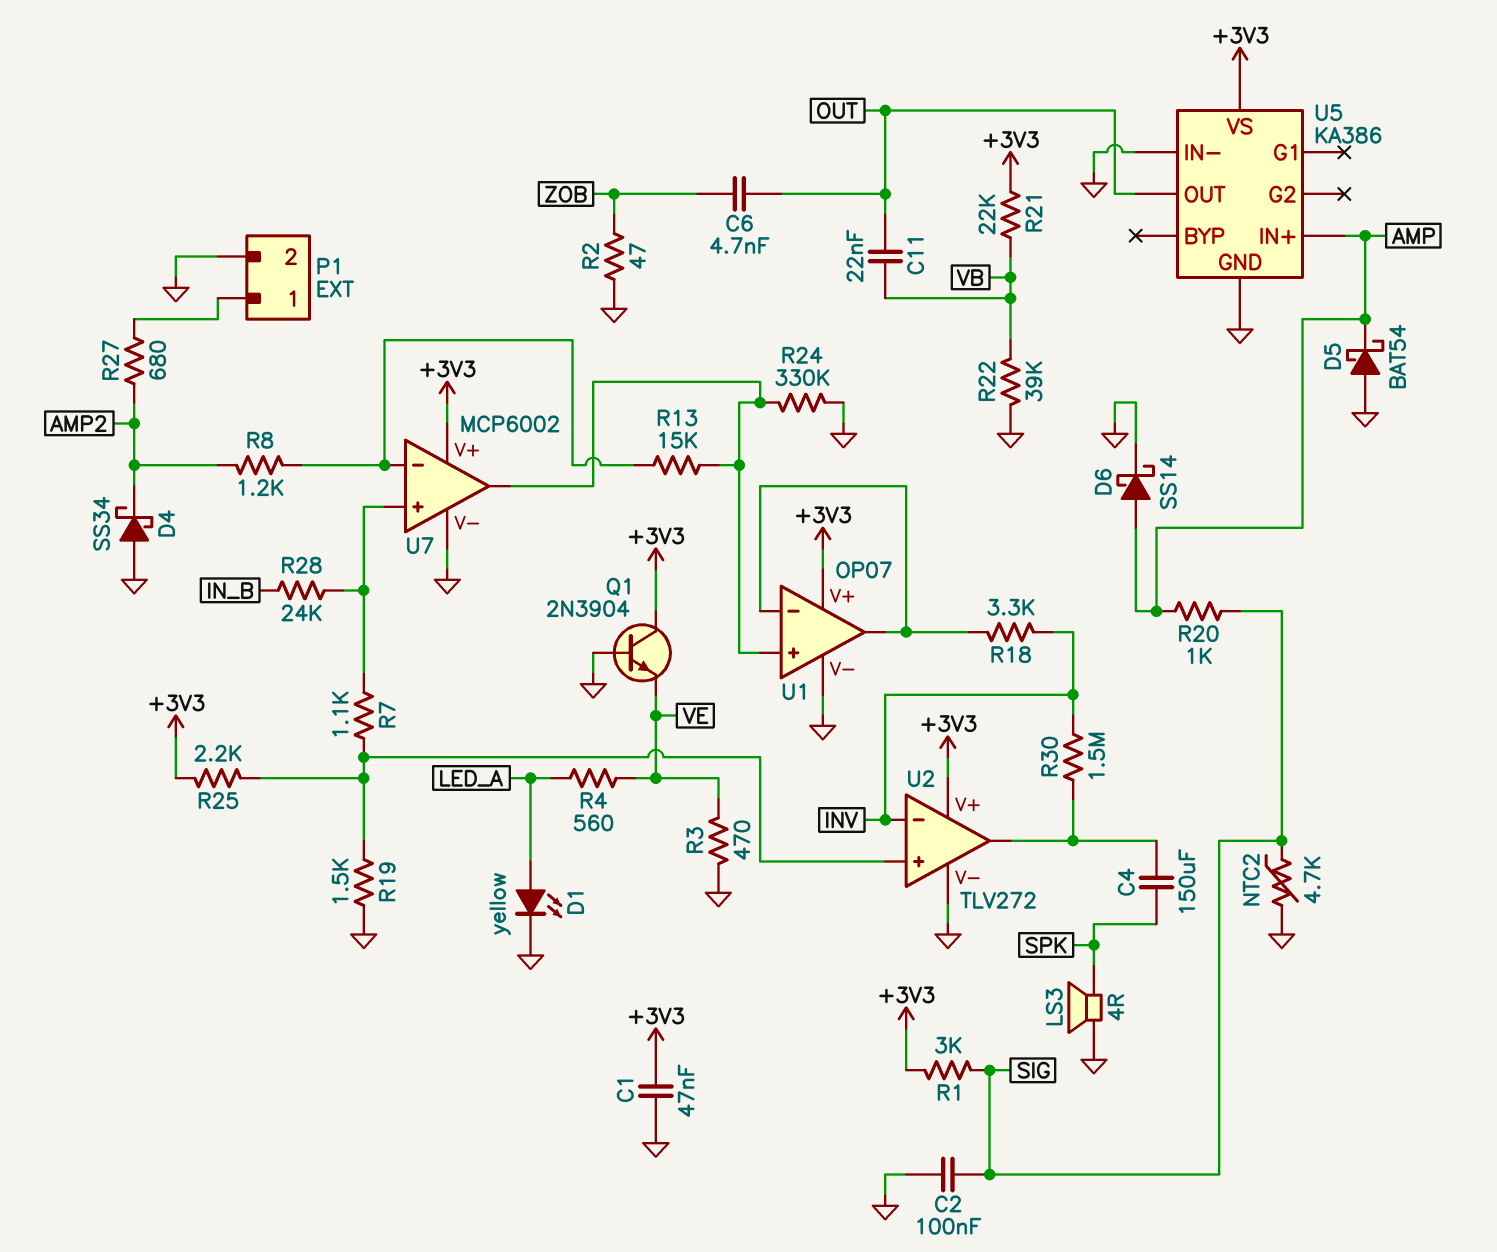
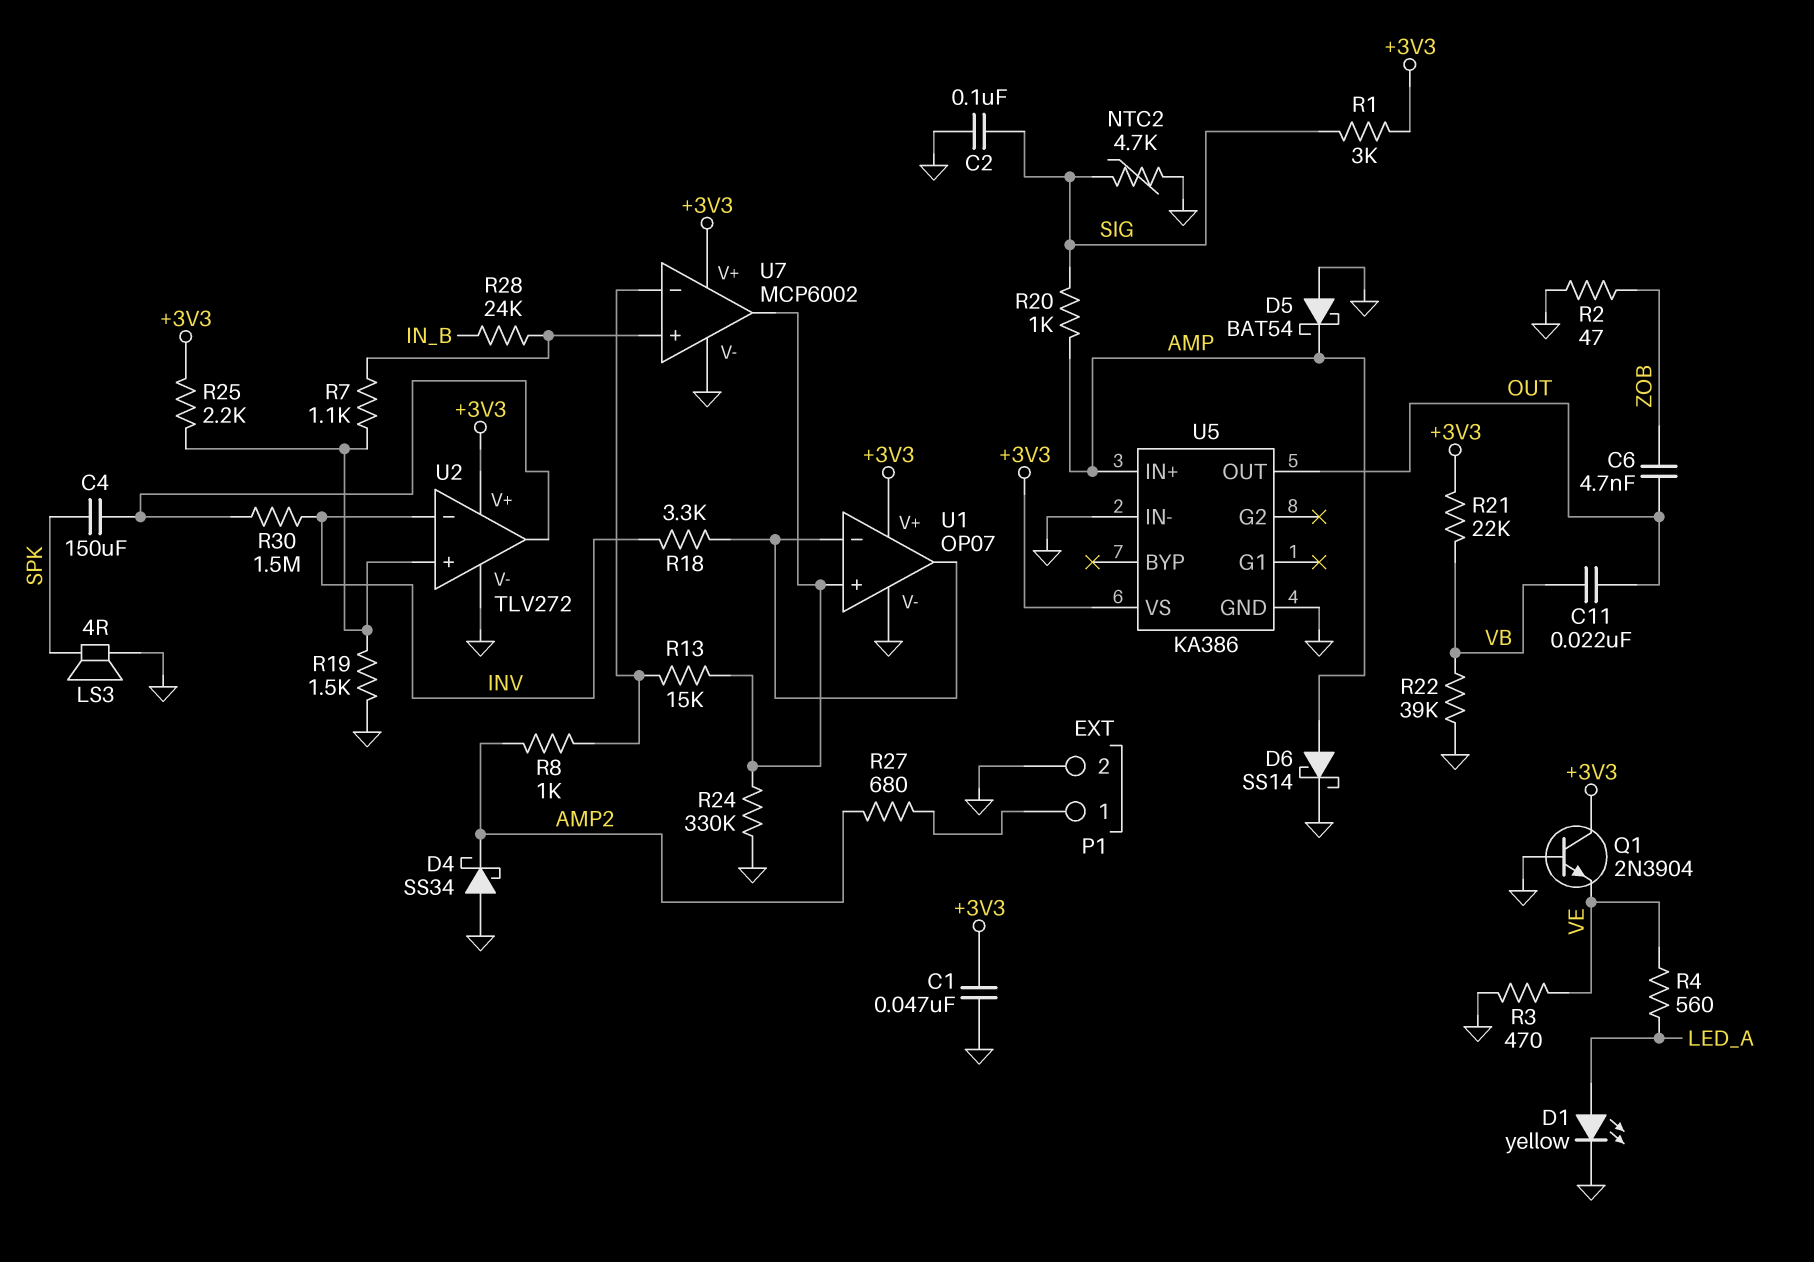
R8: 1.2k (AMP2, U7/in-) -> 1k (AMP2, U7/in-)

